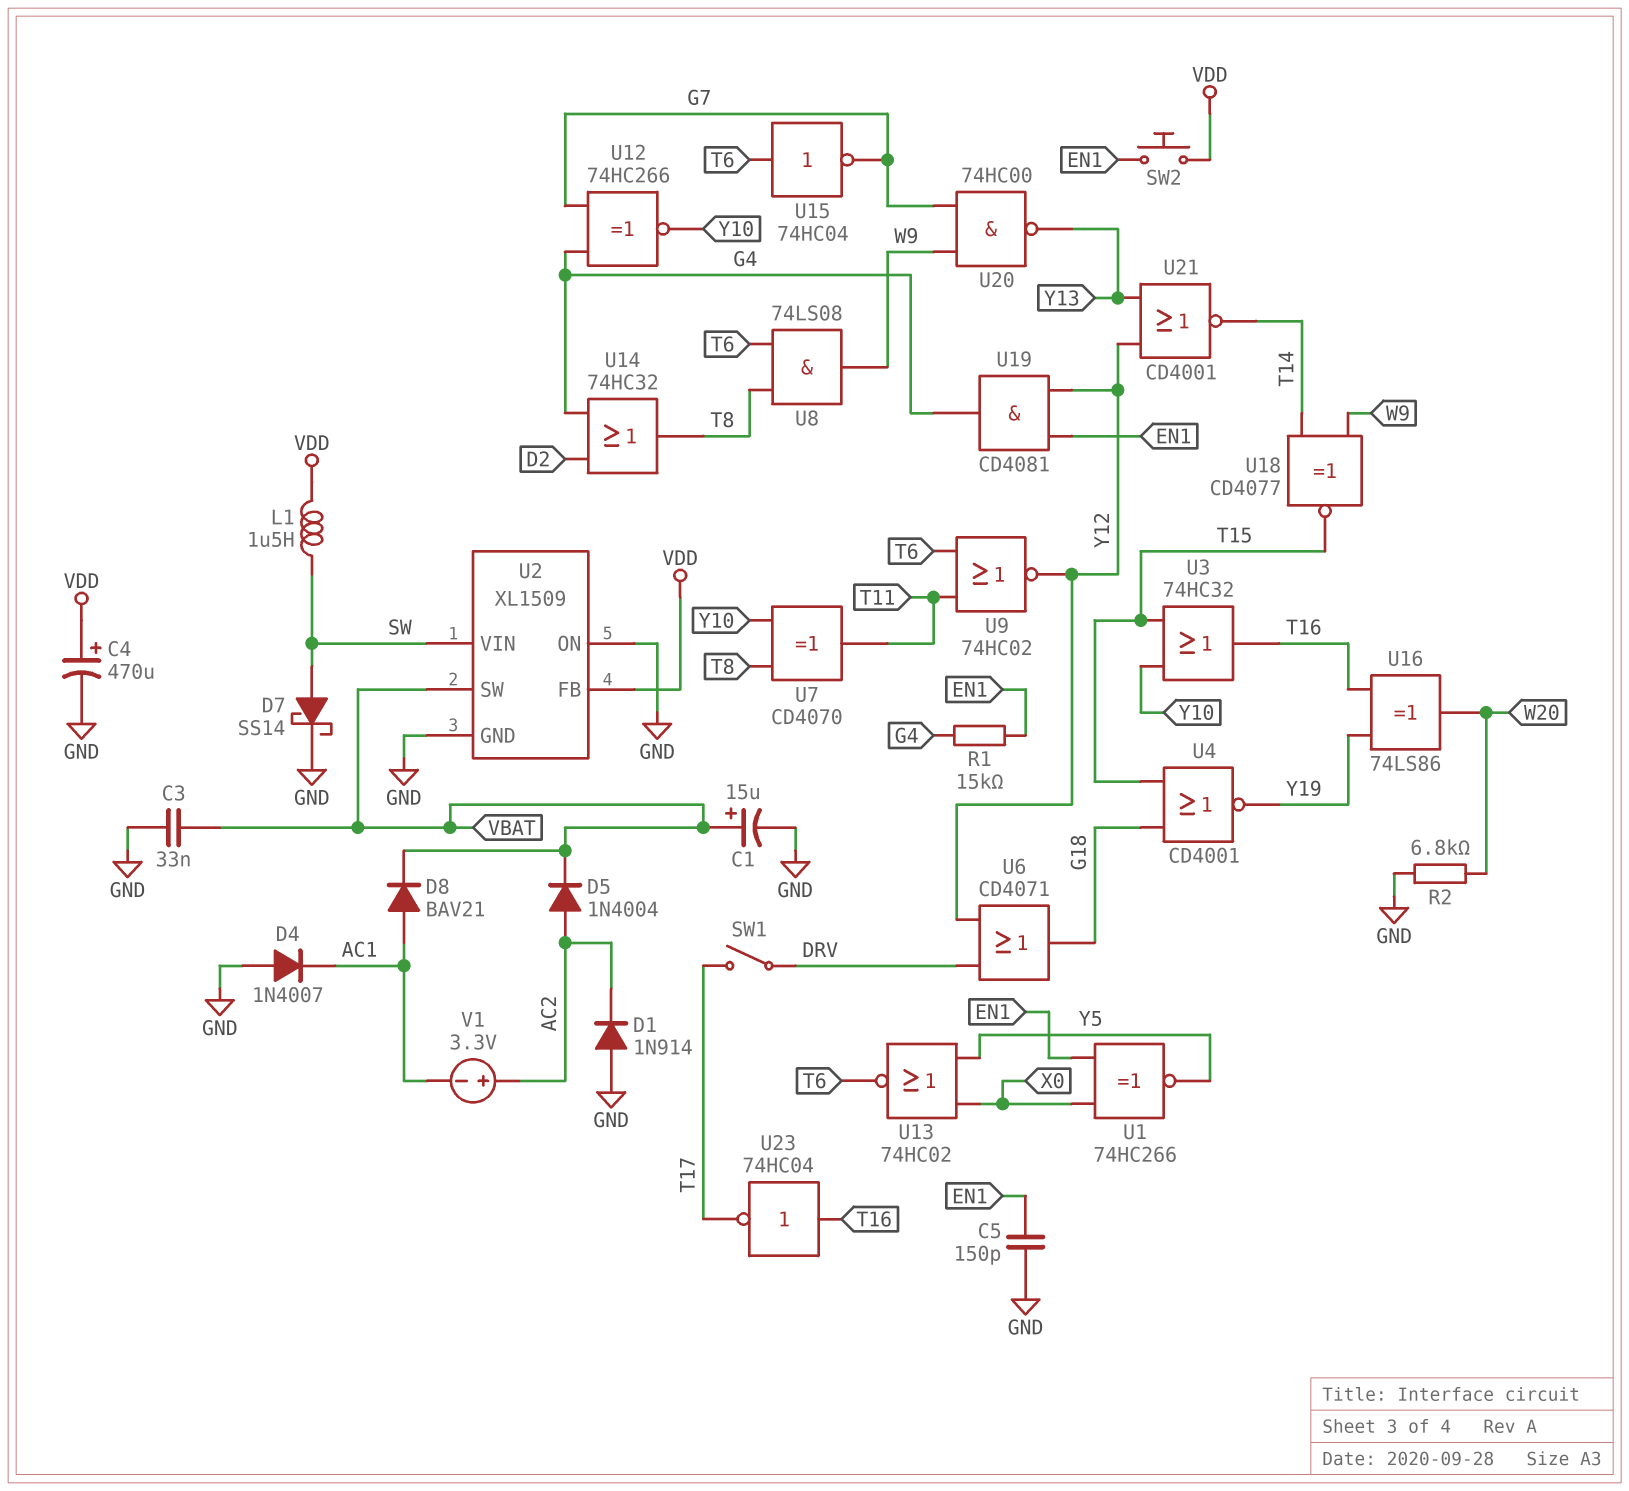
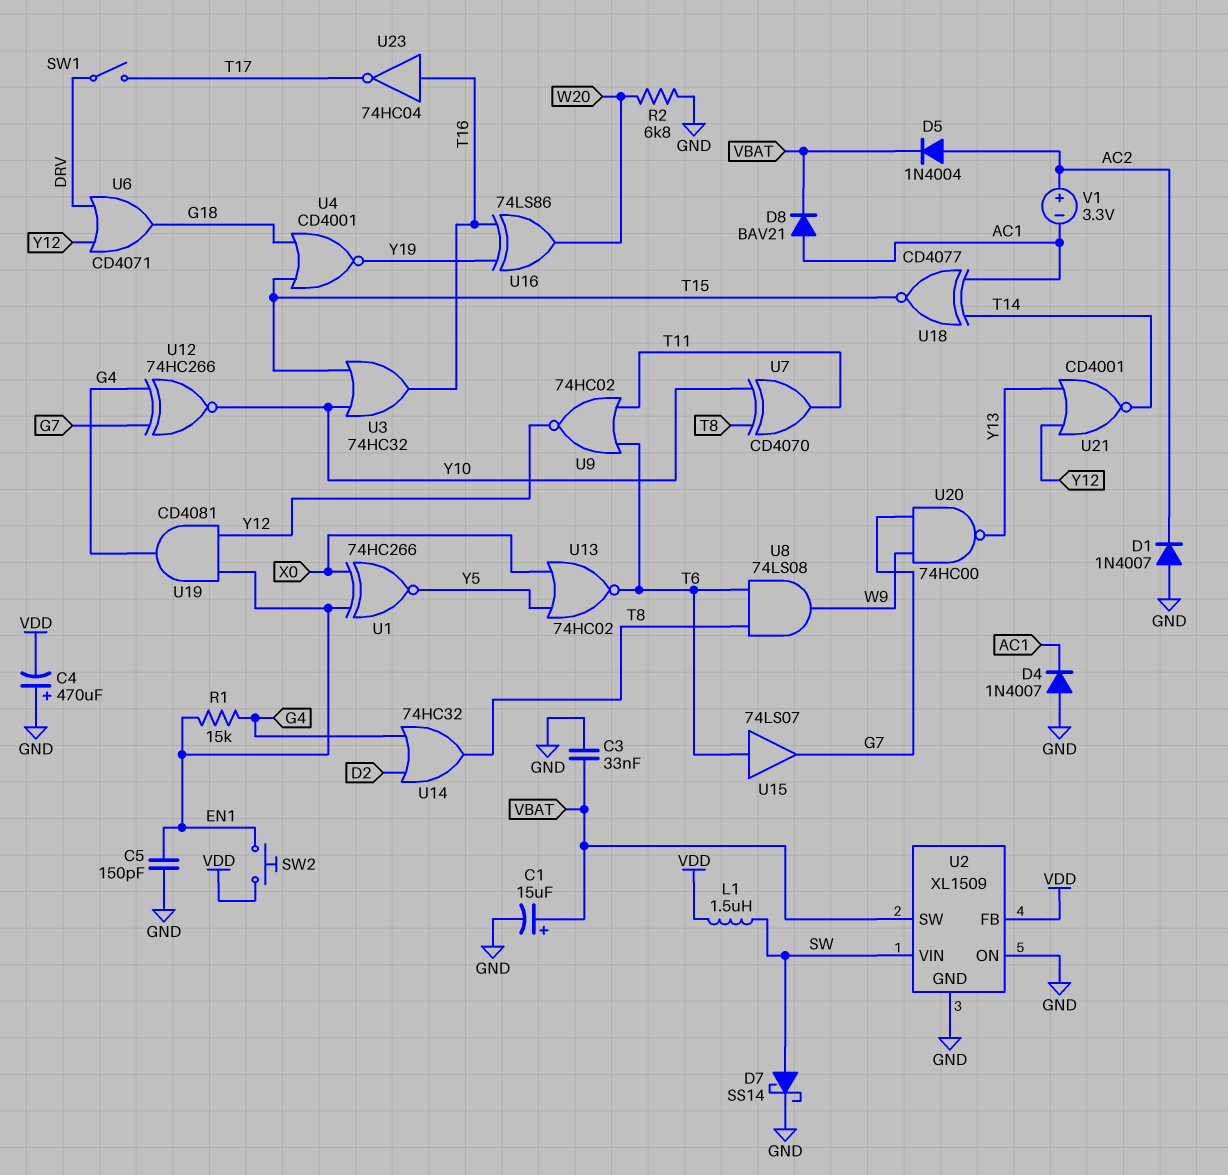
C4: 470uF (plus VDD, minus GND) -> 470uF (plus GND, minus VDD)
D1: diode 1N914 (A GND, K AC2) -> diode 1N4007 (A GND, K AC2)
U15: NOT 74HC04 (in T6, out G7) -> buffer 74LS07 (in T6, out G7)
U18: XNOR CD4077 (in T14, in W9, out T15) -> XNOR CD4077 (in AC1, in T14, out T15)

